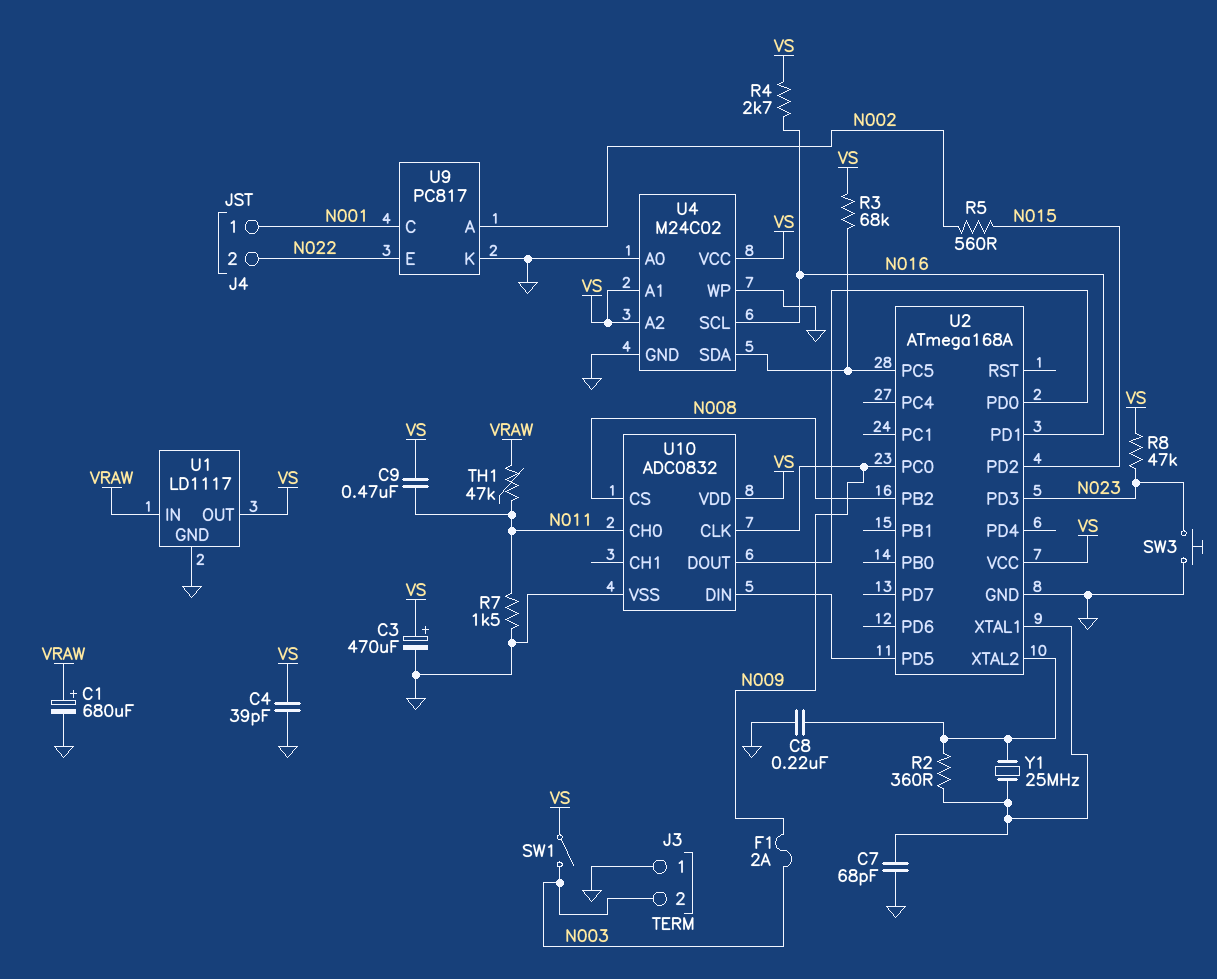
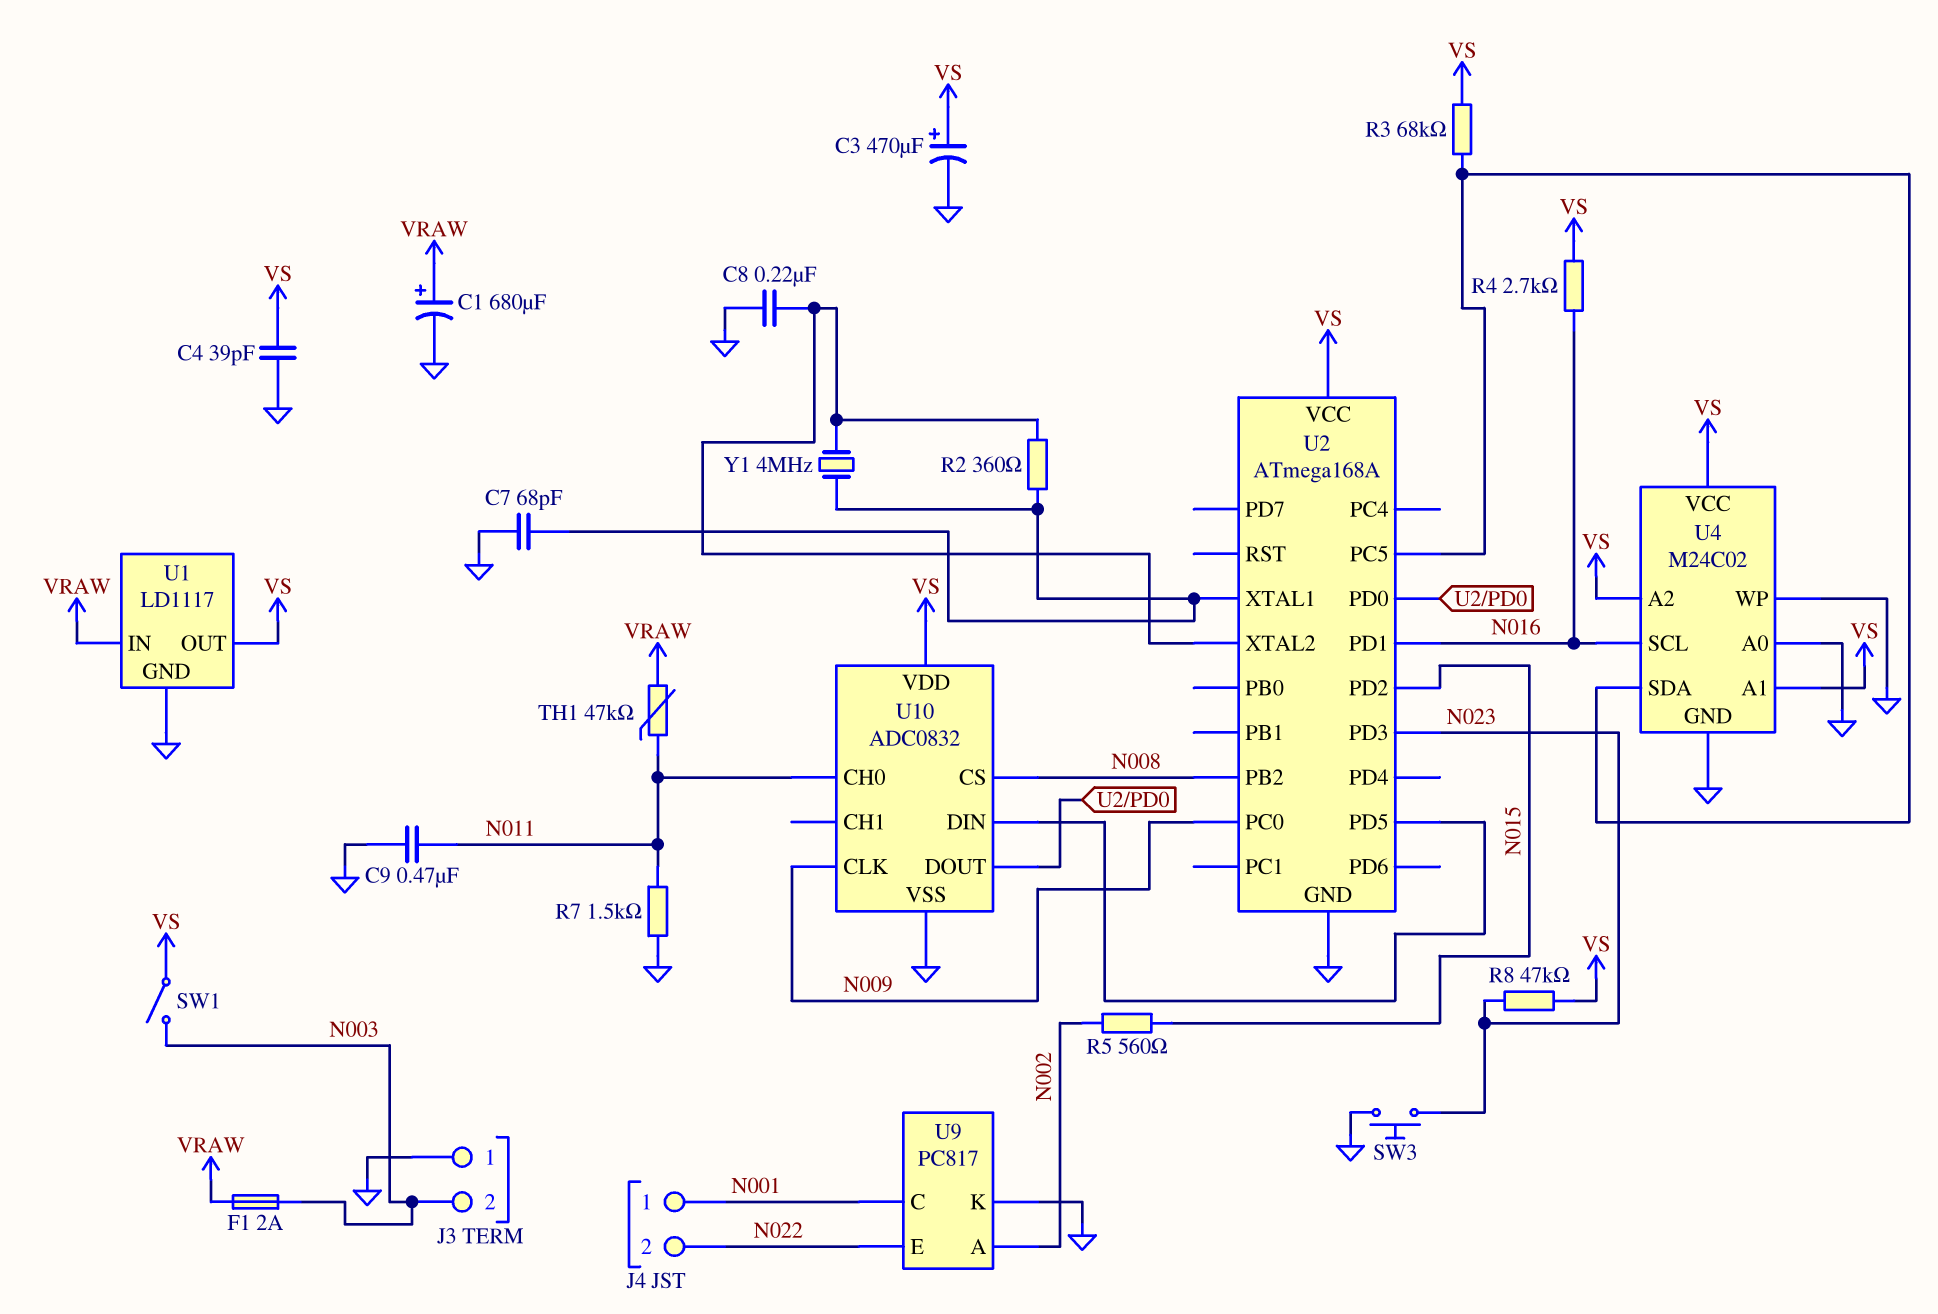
C9: 470nF (N011, VS) -> 470nF (GND, N011)
F1: 2A (N003, N009) -> 2A (N003, VRAW)
Y1: 25MHz (U2/XTAL1, U2/XTAL2) -> 4MHz (U2/XTAL1, U2/XTAL2)

